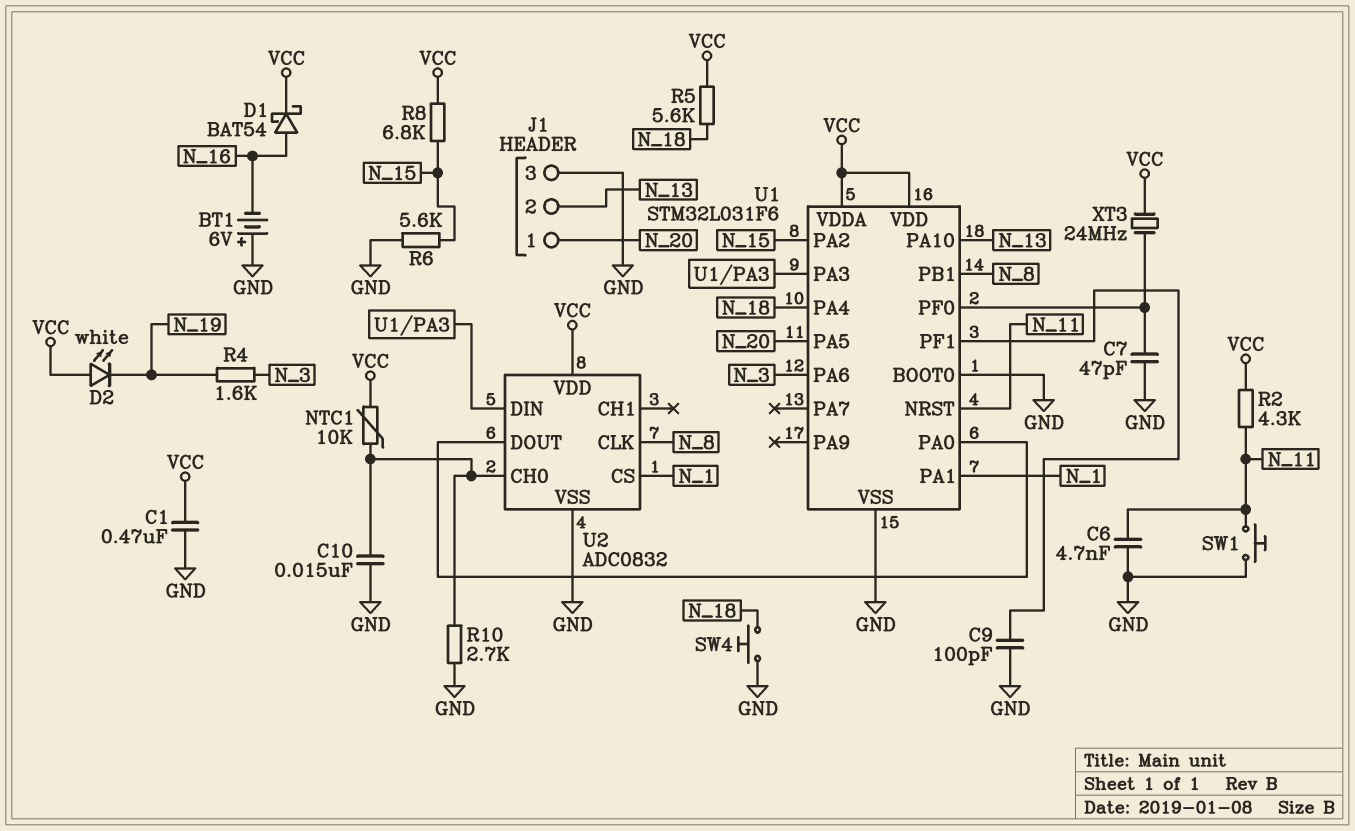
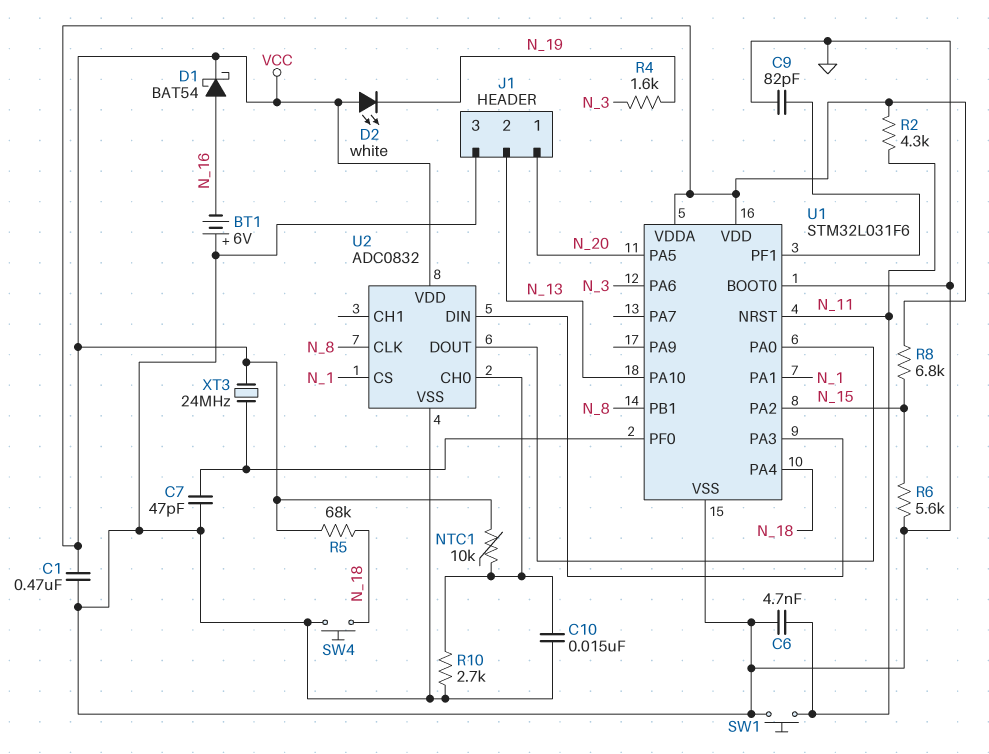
C9: 100pF (GND, U1/PF1) -> 82pF (GND, U1/PF1)
R5: 5.6k (N_18, VCC) -> 68k (N_18, VCC)

